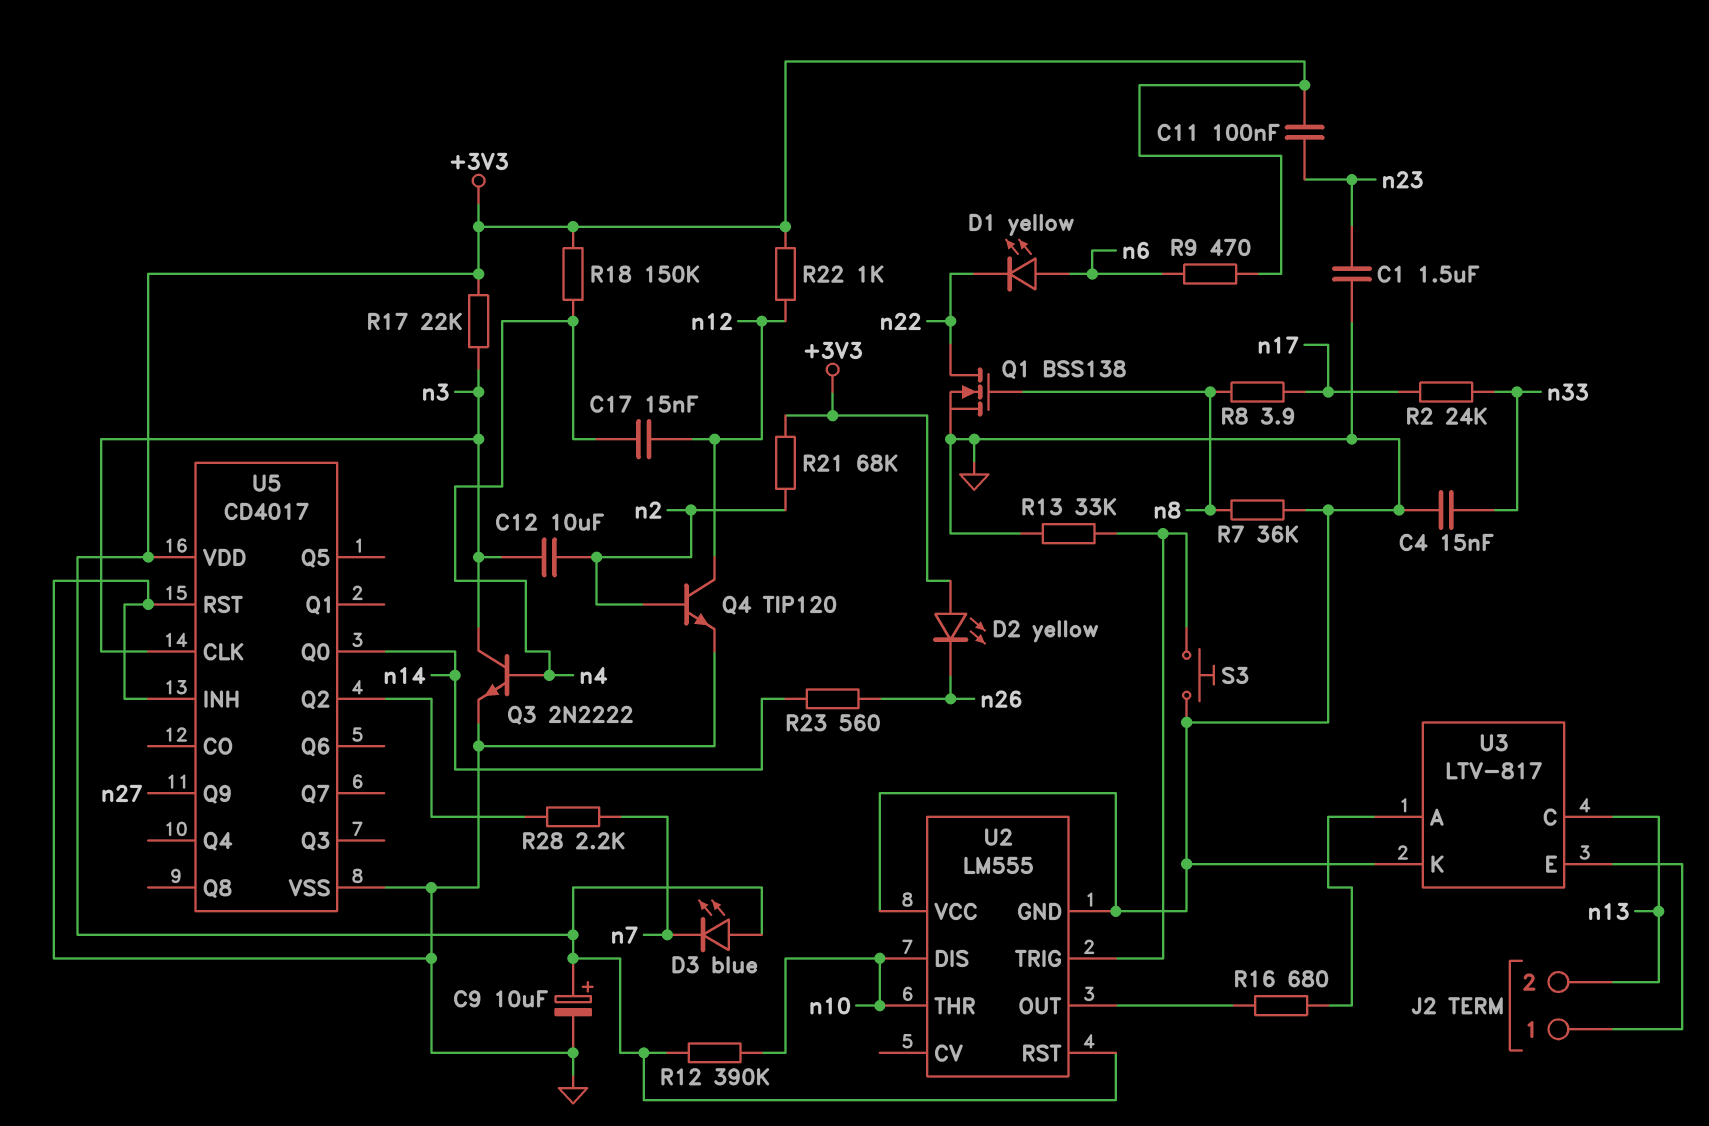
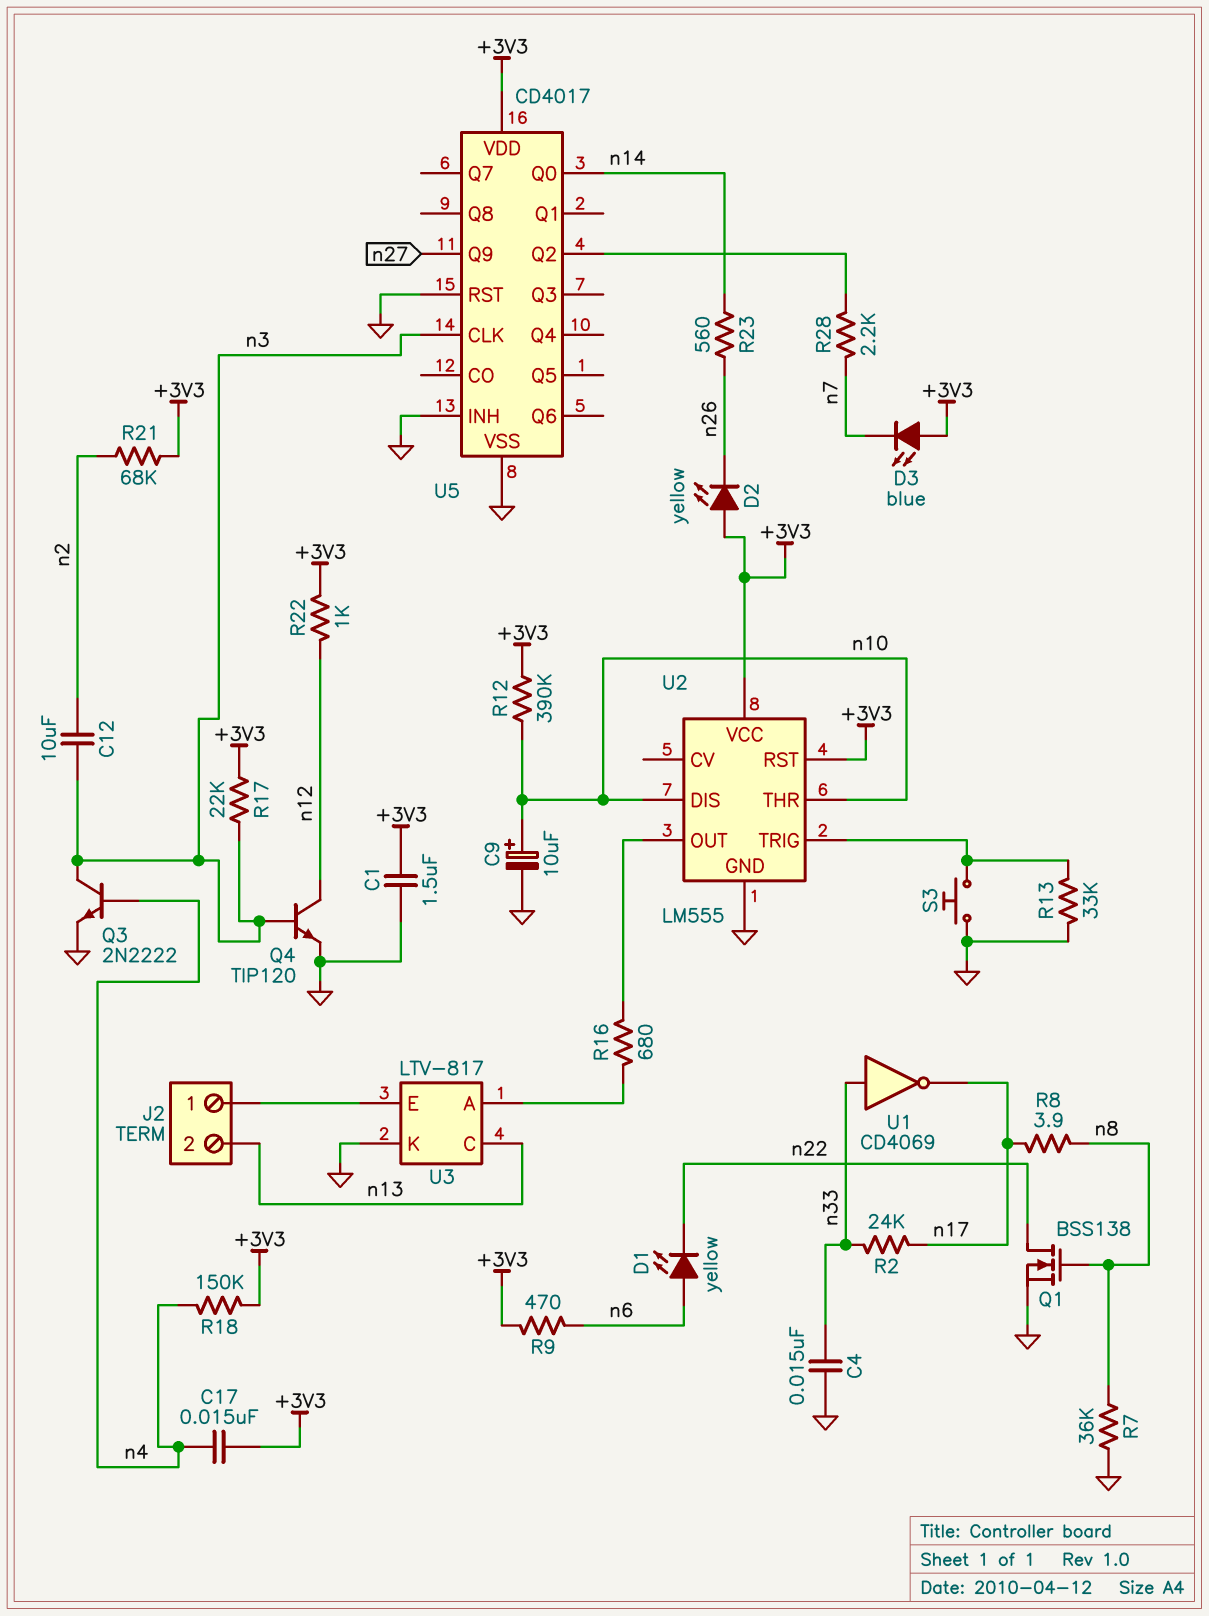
C1: 1.5uF (GND, n23) -> 1.5uF (+3V3, GND)
C9: 10uF (plus +3V3, minus GND) -> 10uF (plus n10, minus GND)
C11: 100nF (+3V3, n23) -> none
C17: 15nF (n4, n12) -> 15nF (+3V3, n4)
Q4: NPN TIP120 (B n2, C n12, E GND) -> NPN TIP120 (B n3, C n12, E GND)
U1: none -> NOT CD4069 (in n33, out n17)
U2 pin VCC: GND -> +3V3

